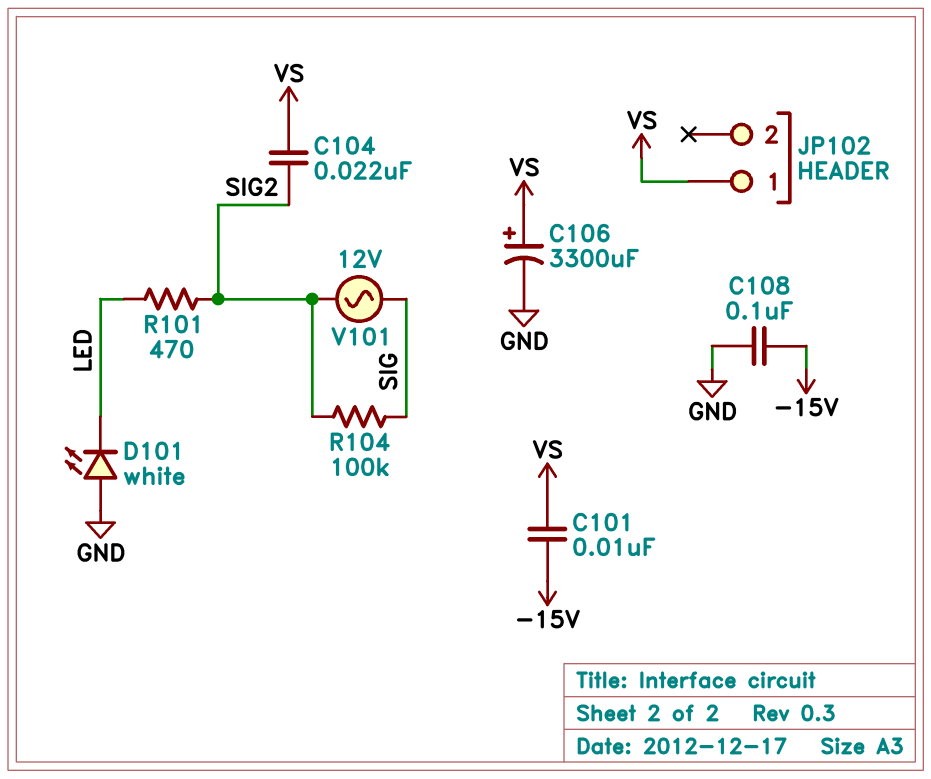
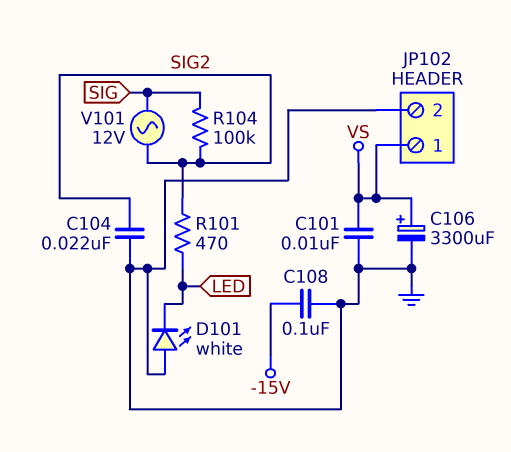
C101: 10nF (-15V, VS) -> 10nF (GND, VS)
C104: 22nF (SIG2, VS) -> 22nF (GND, SIG2)
JP102 pin 2: none -> GND

